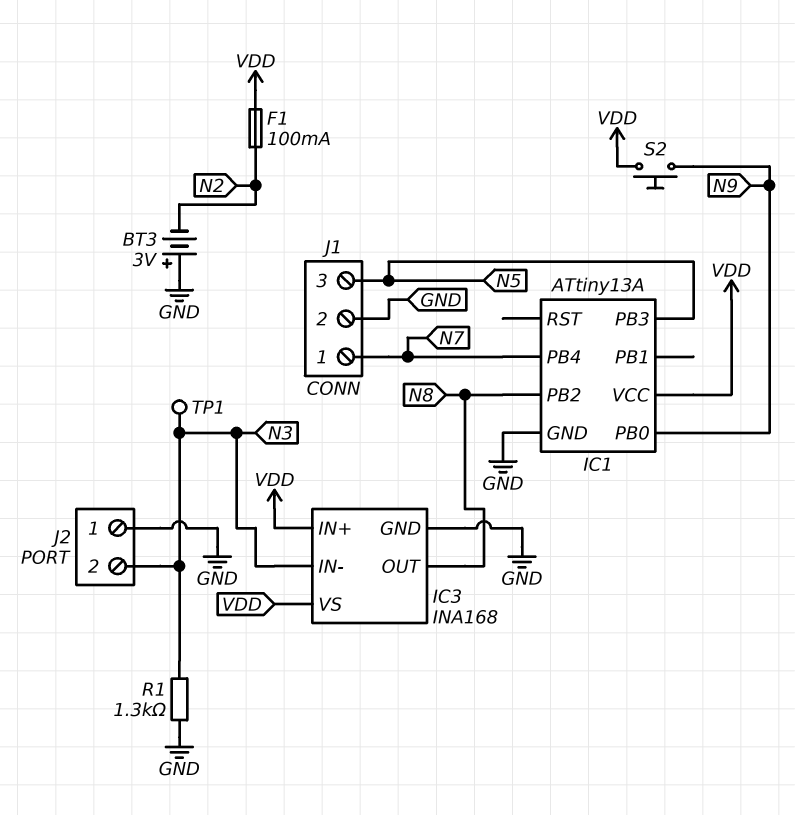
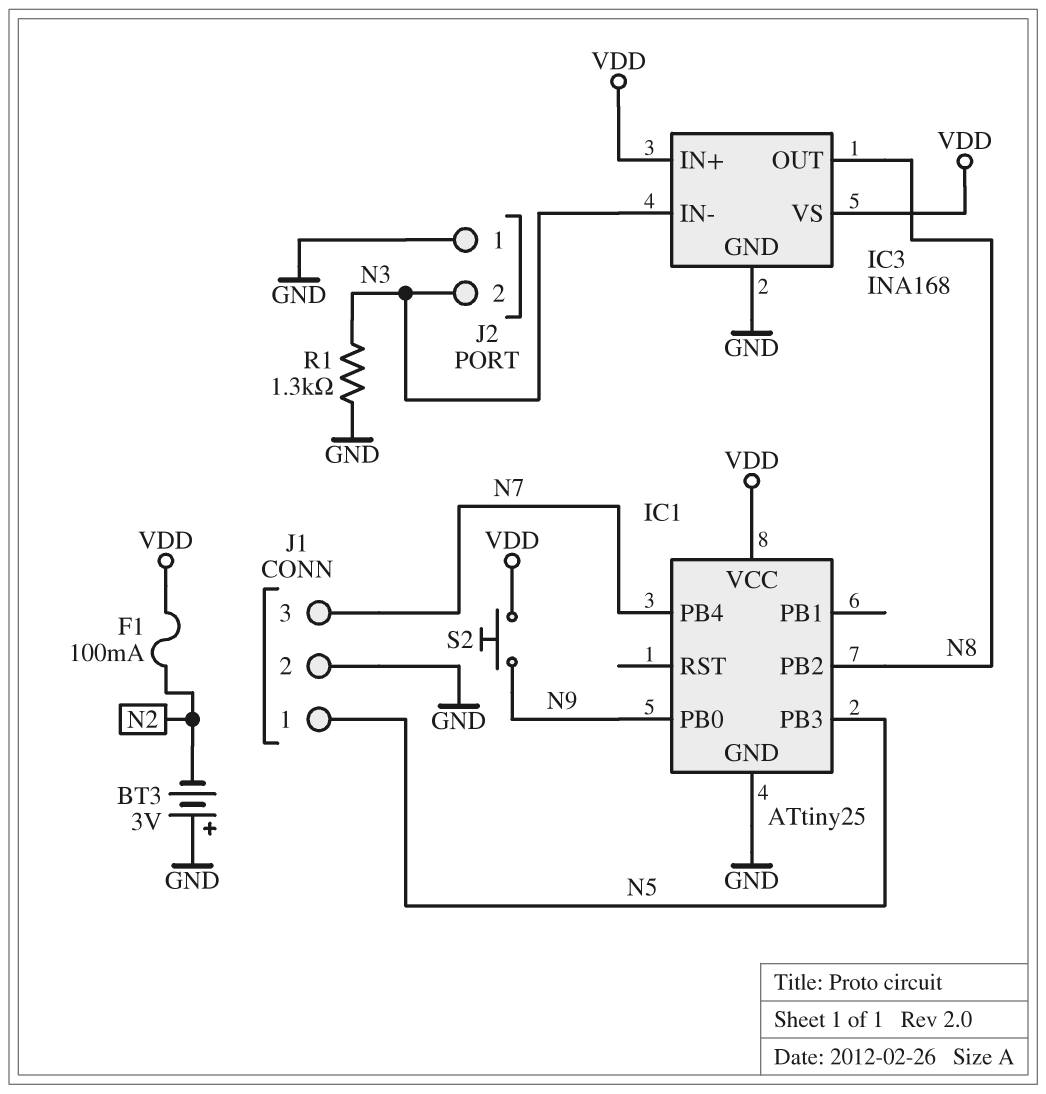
IC1: ATtiny13A -> ATtiny25
J1 pin 1: N7 -> N5
J1 pin 3: N5 -> N7
TP1: test point (N3) -> none

